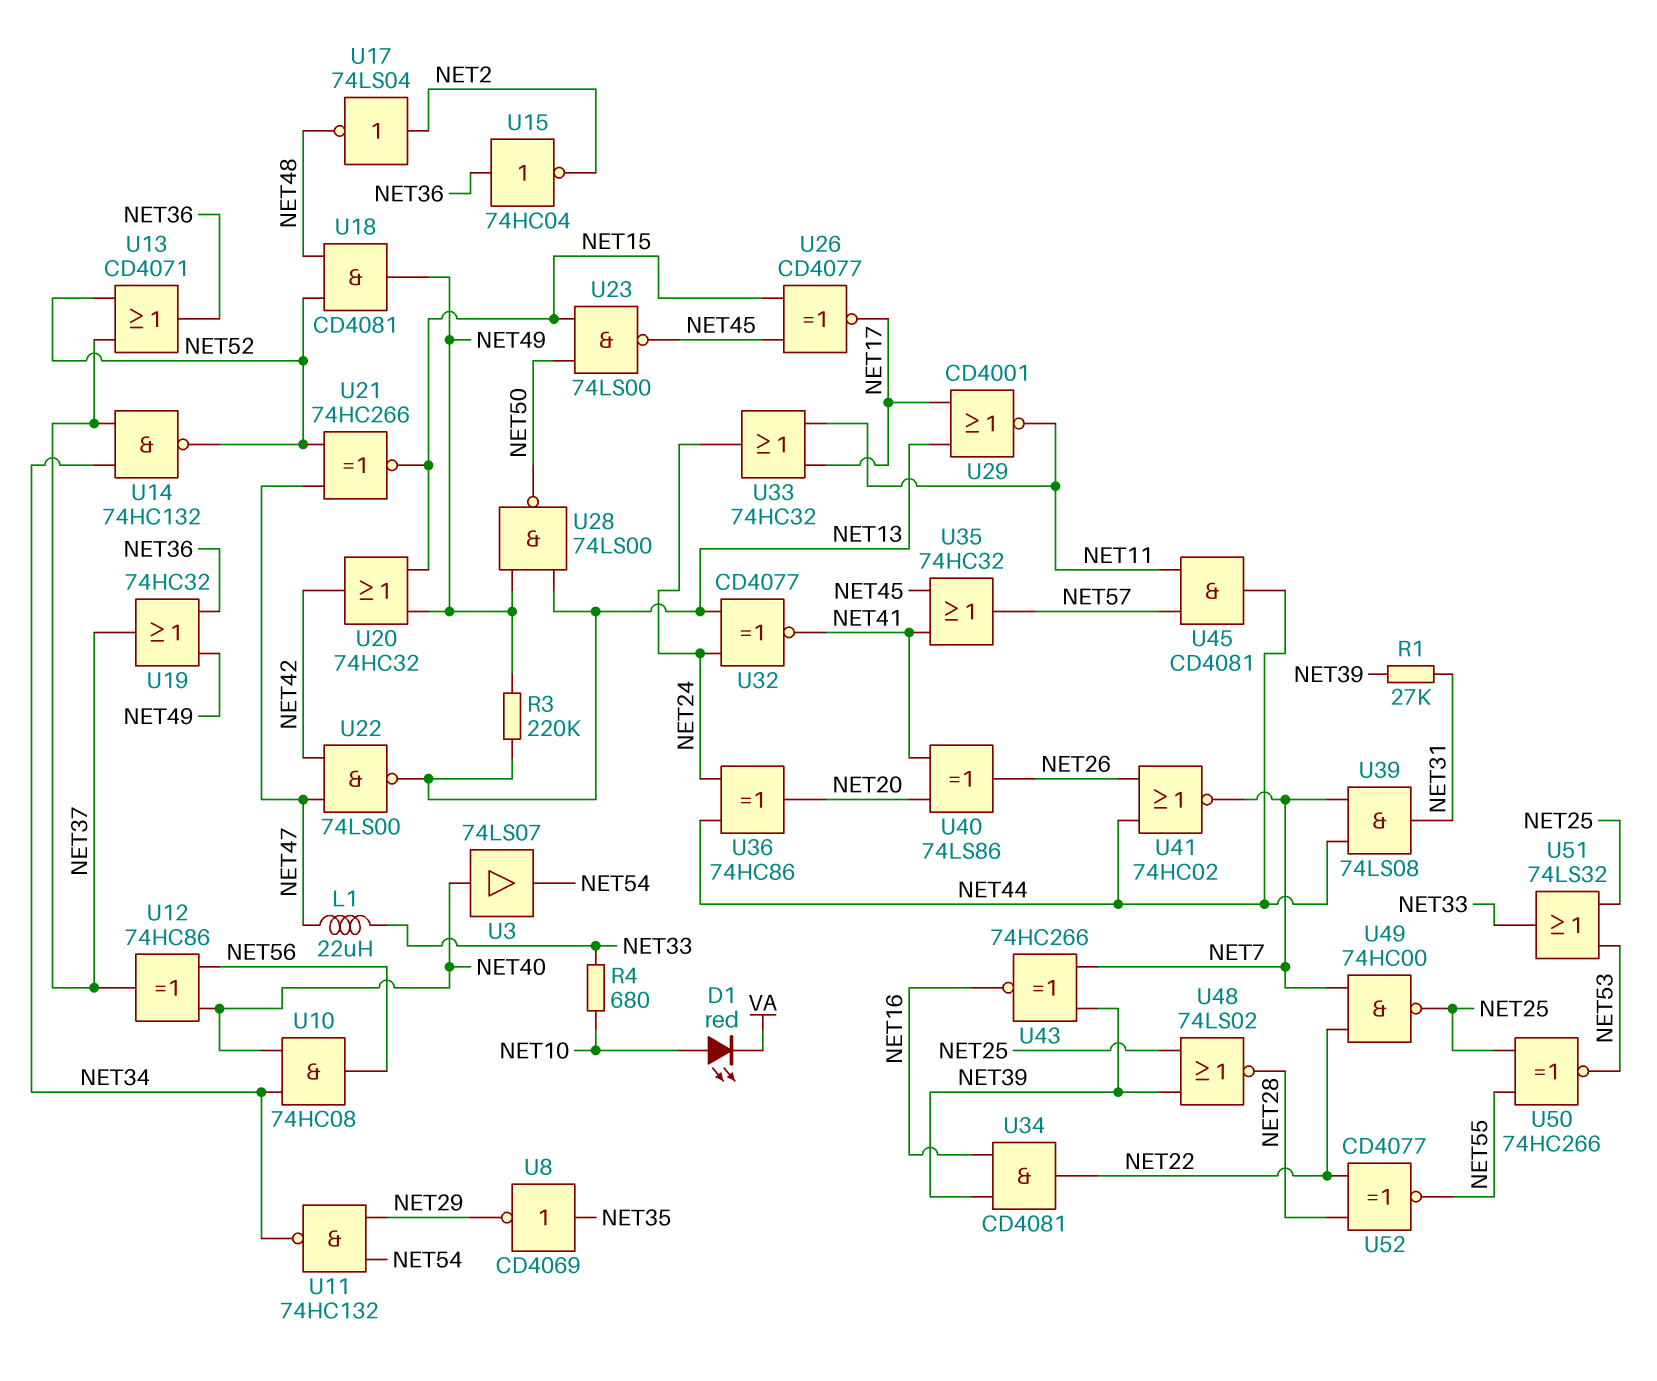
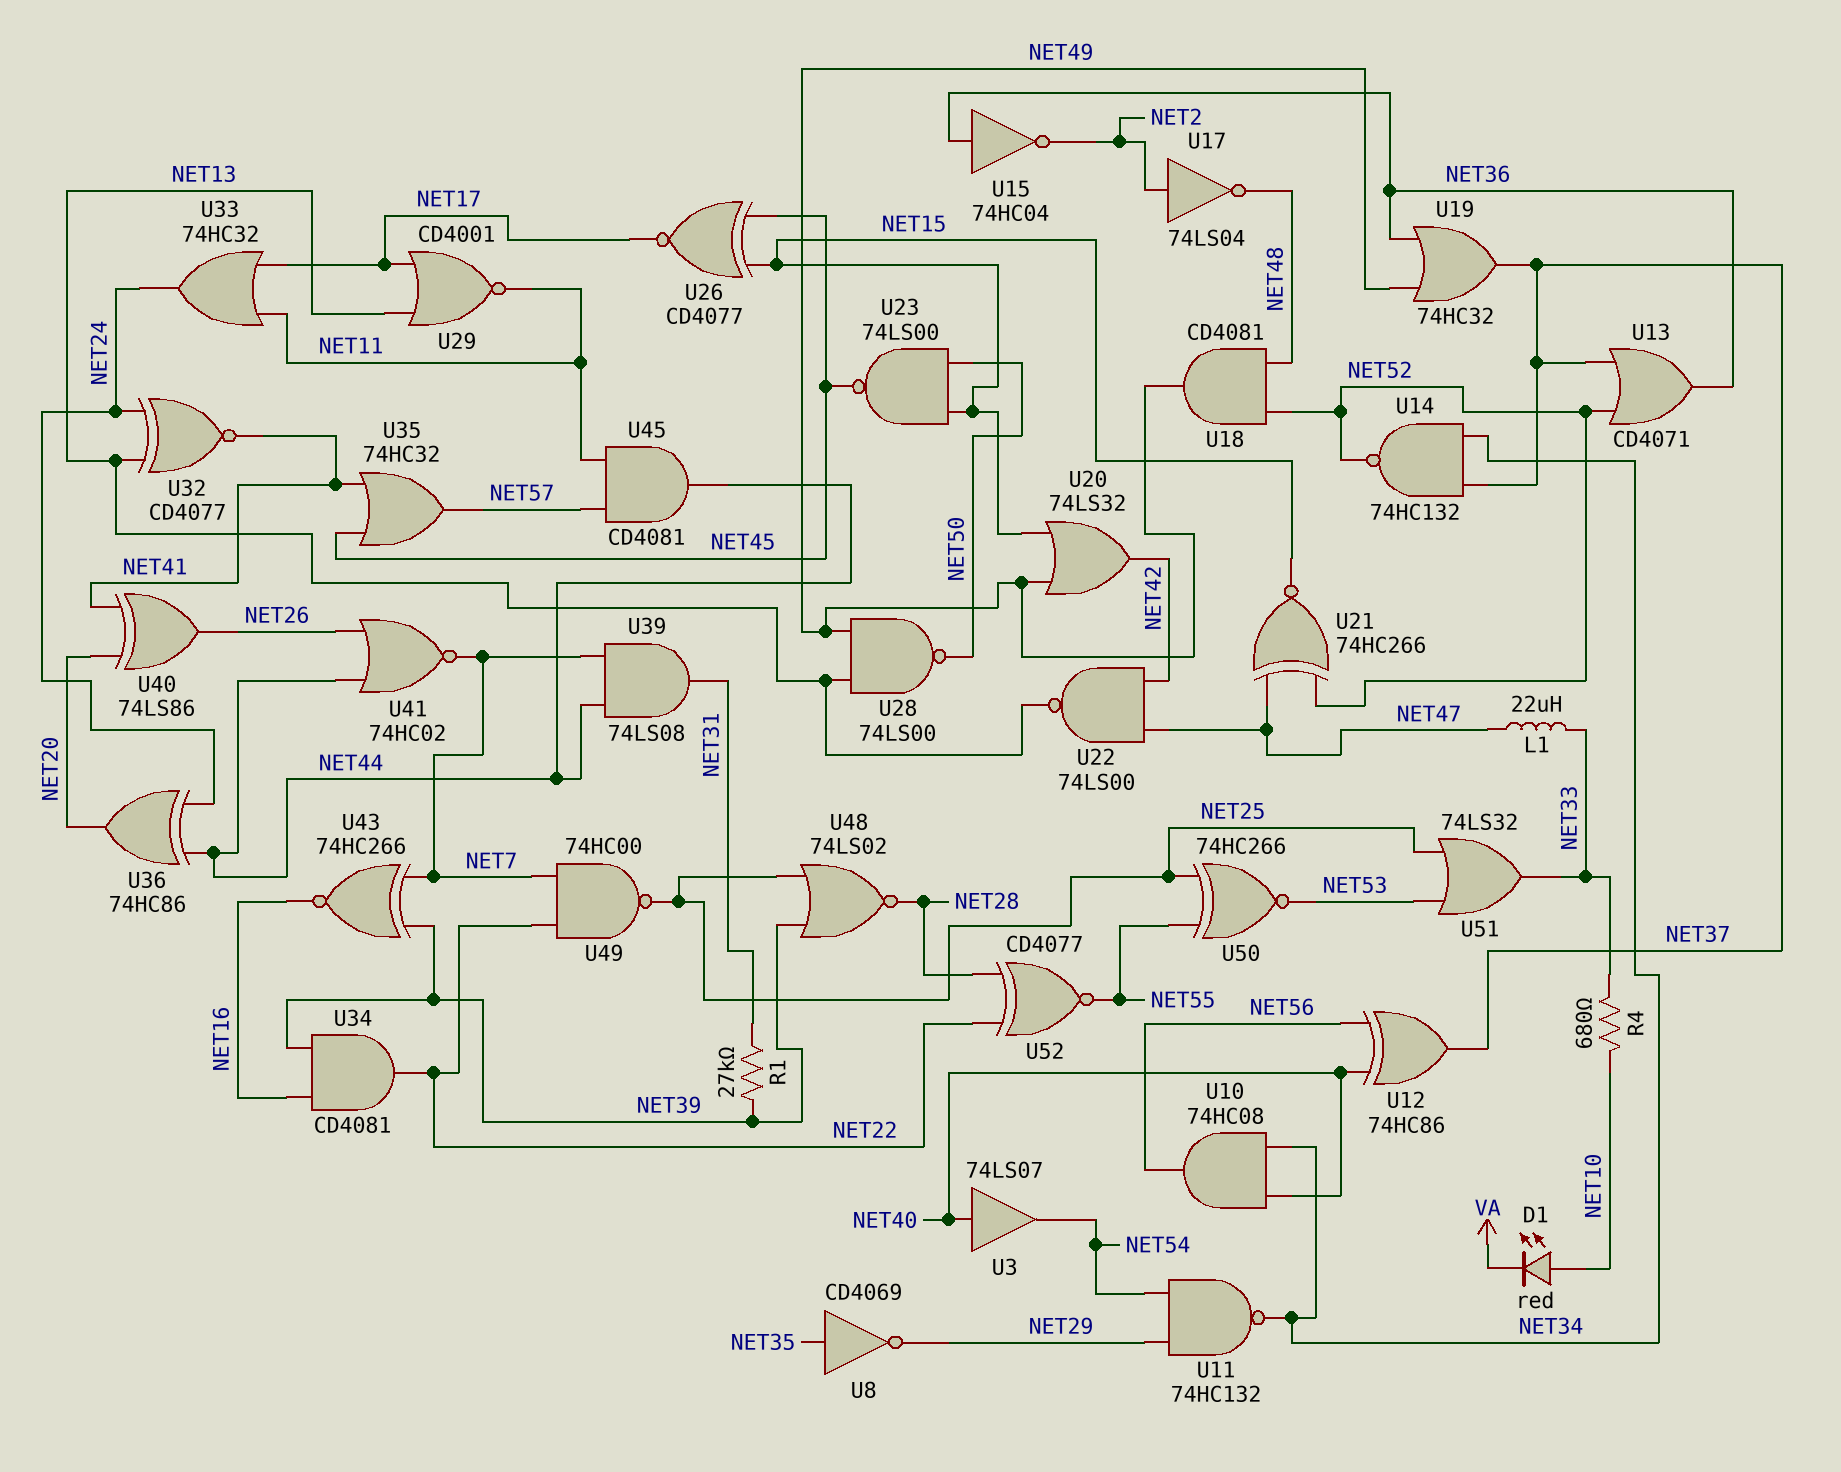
R3: 220k (NET13, NET49) -> none
U20: OR 74HC32 (in NET15, in NET49, out NET42) -> OR 74LS32 (in NET15, in NET49, out NET42)

